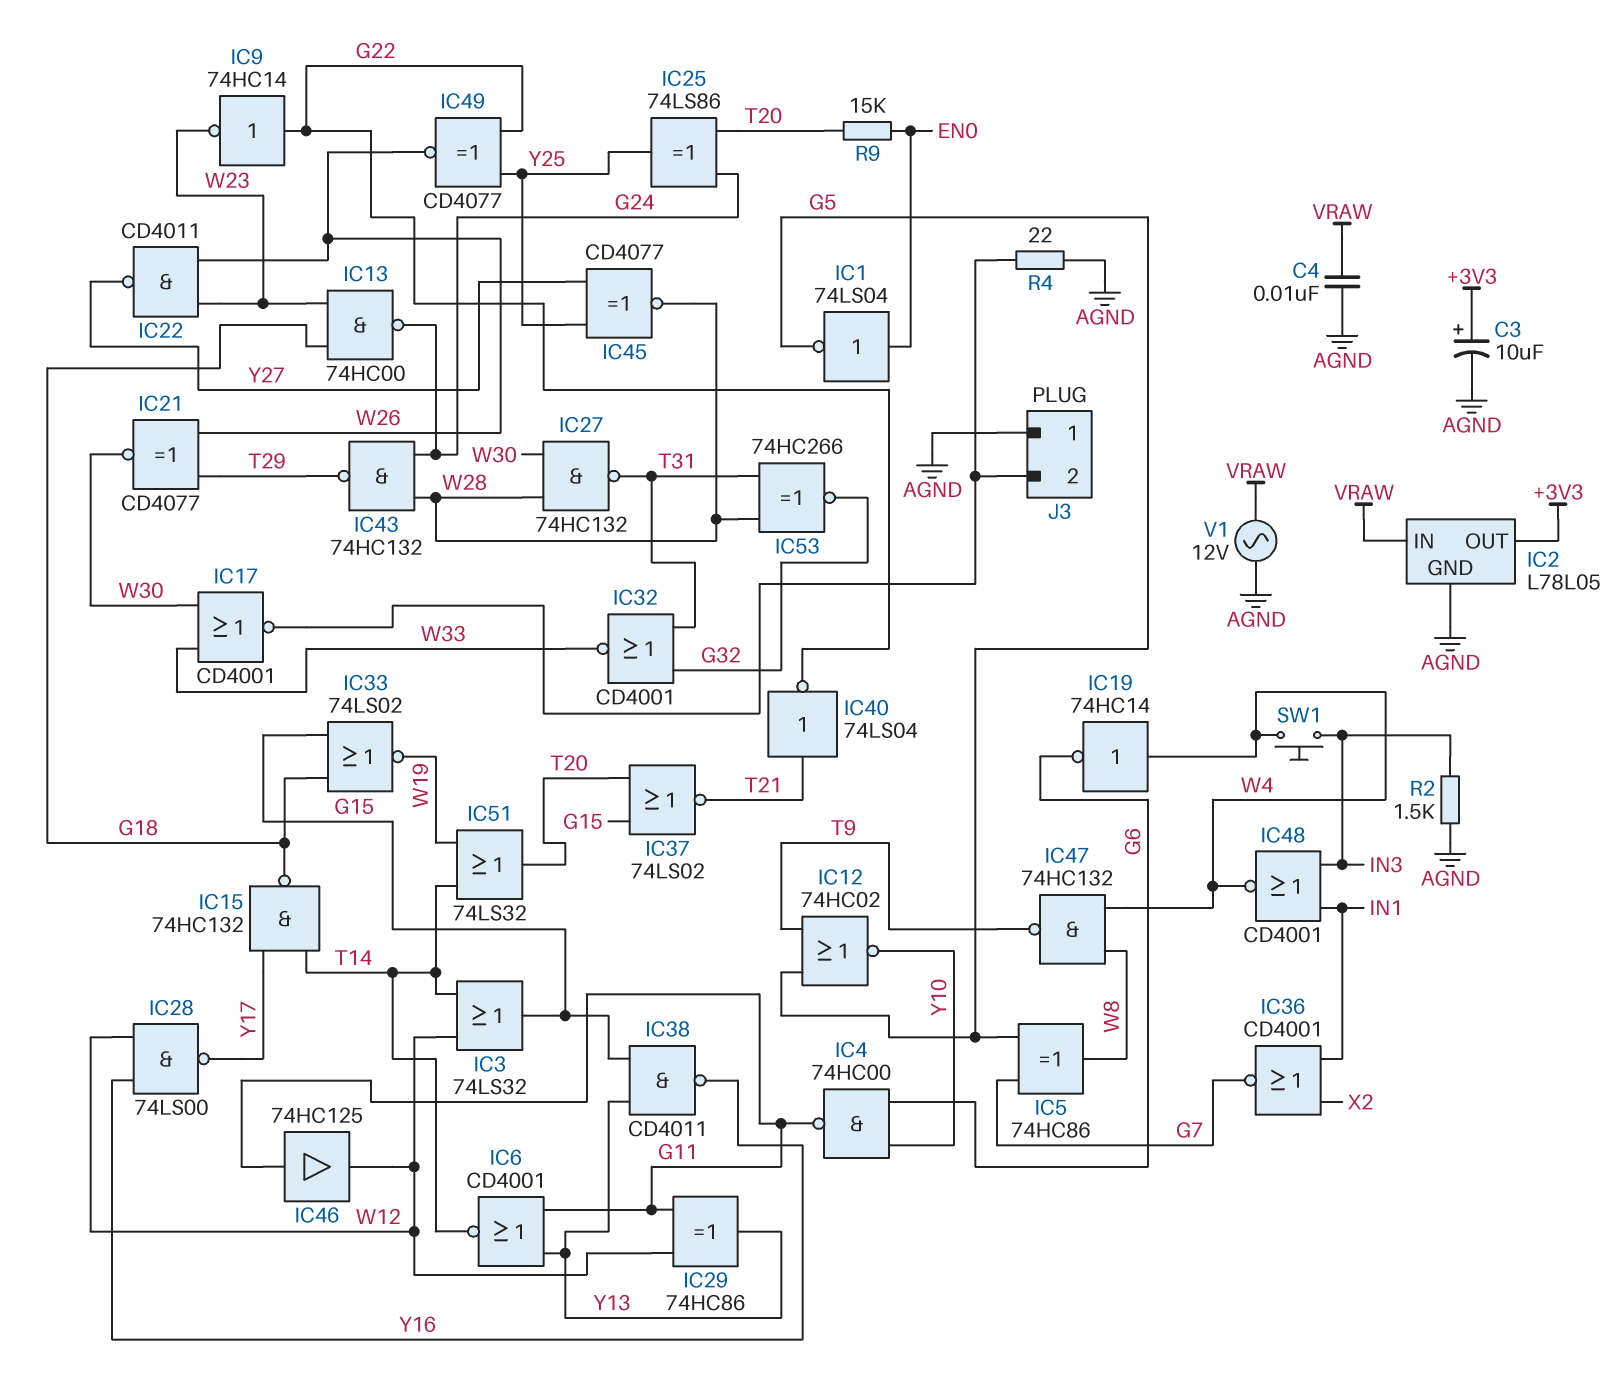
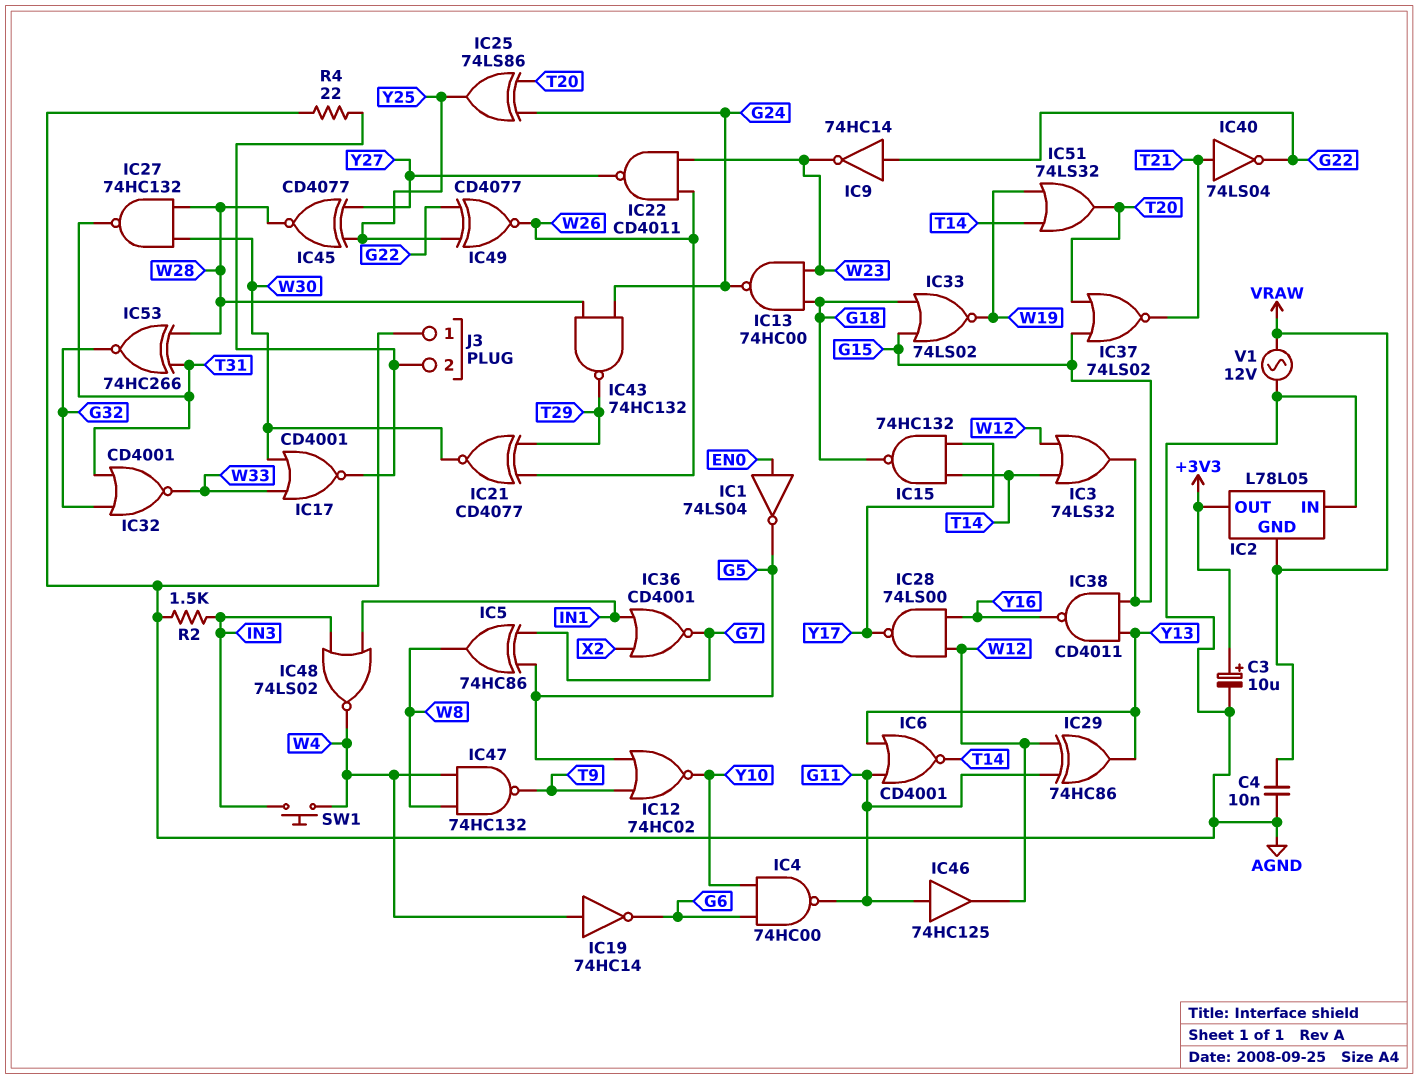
IC2 pin GND: AGND -> VRAW
IC2 pin IN: VRAW -> AGND
IC48: NOR CD4001 (in IN1, in IN3, out W4) -> NOR 74LS02 (in IN1, in IN3, out W4)
R9: 15k (EN0, T20) -> none

